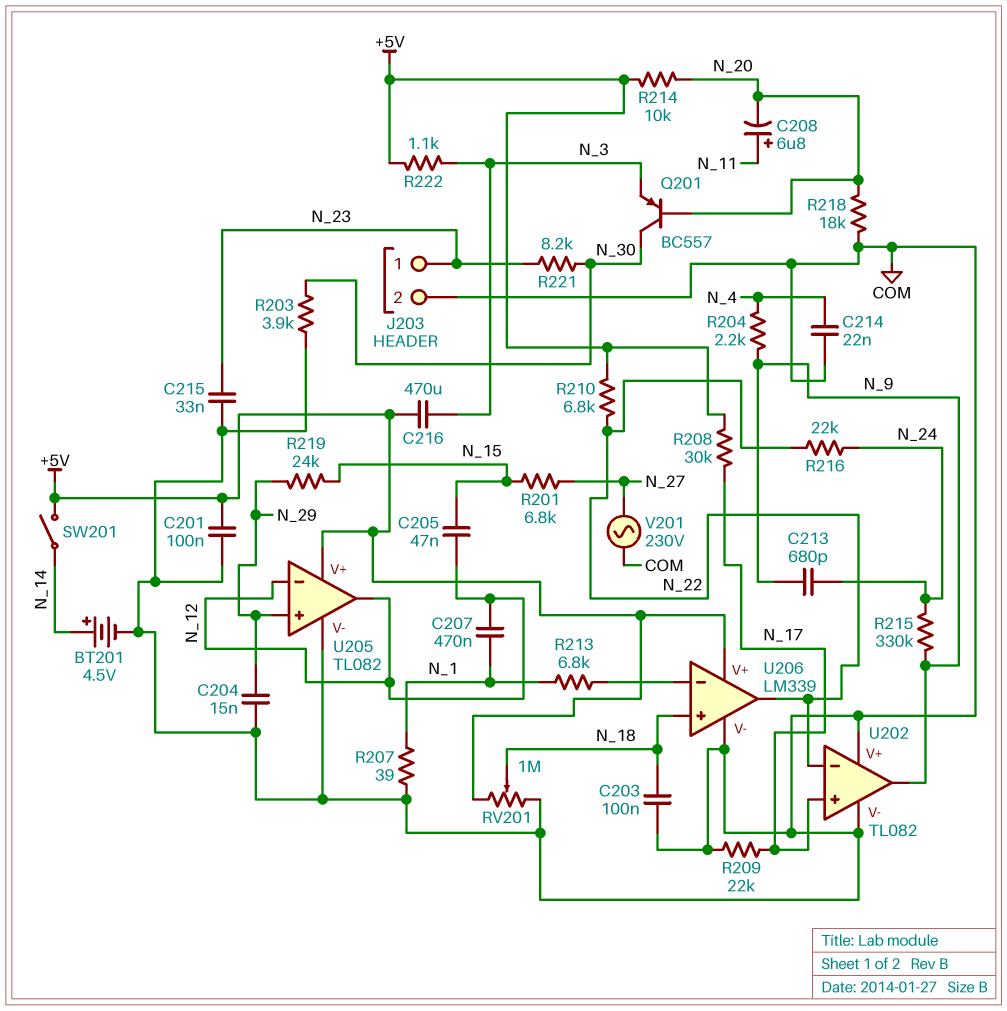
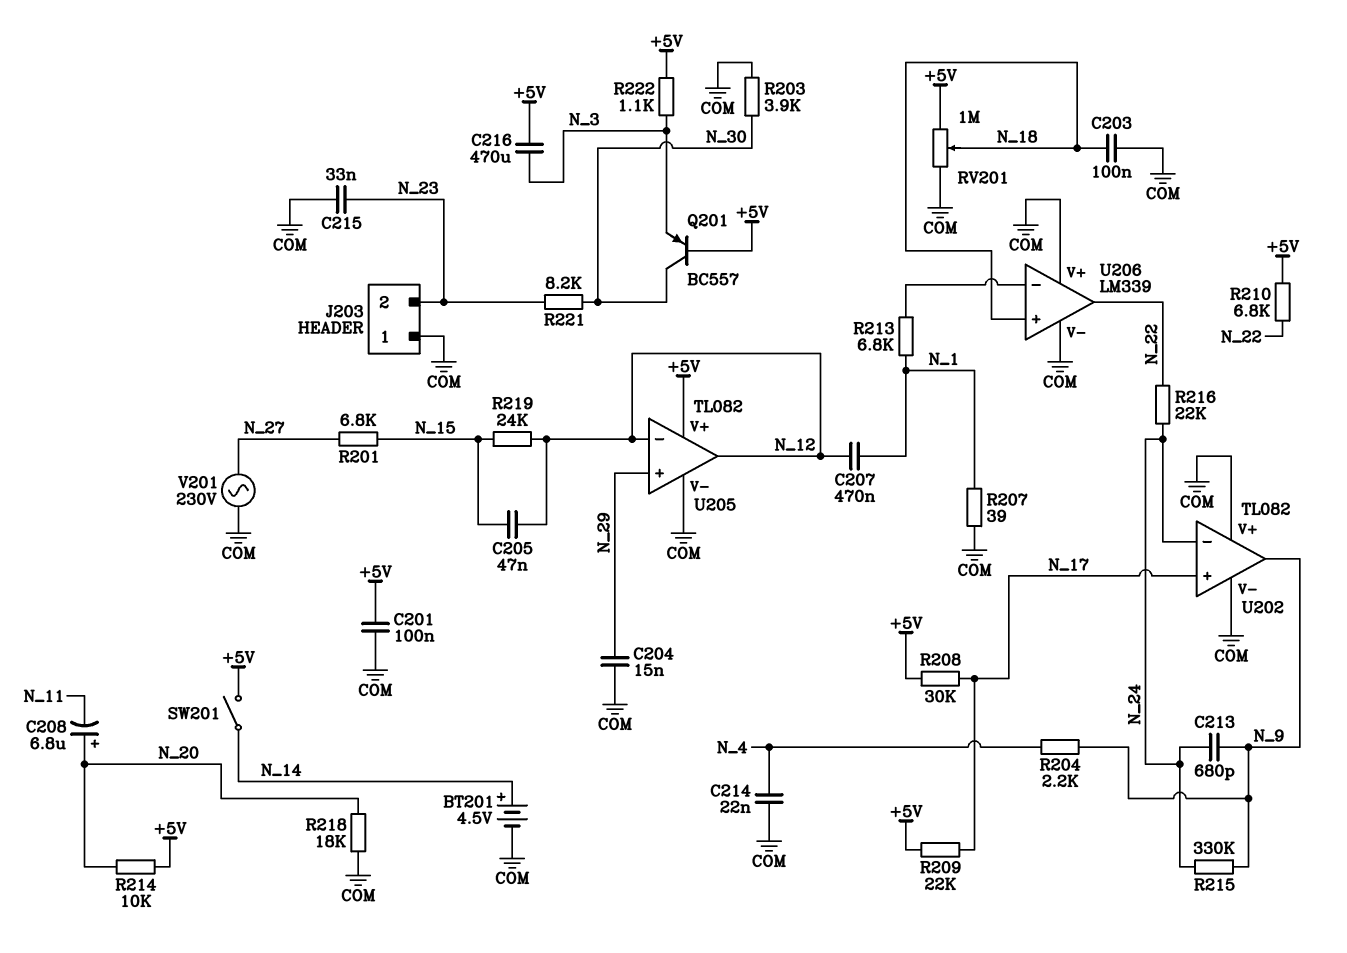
C208: 6.8uF (plus N_11, minus N_20) -> 6.8uF (plus N_20, minus N_11)
J203 pin 1: N_23 -> COM
J203 pin 2: COM -> N_23
Q201: PNP BC557 (B N_20, C N_30, E N_3) -> PNP BC557 (B +5V, C N_30, E N_3)
R209: 22k (COM, N_17) -> 22k (+5V, N_17)
R219: 24k (N_15, N_29) -> 24k (N_12, N_15)
U202 pin in-: N_22 -> N_24
U206 pin V+: +5V -> COM

